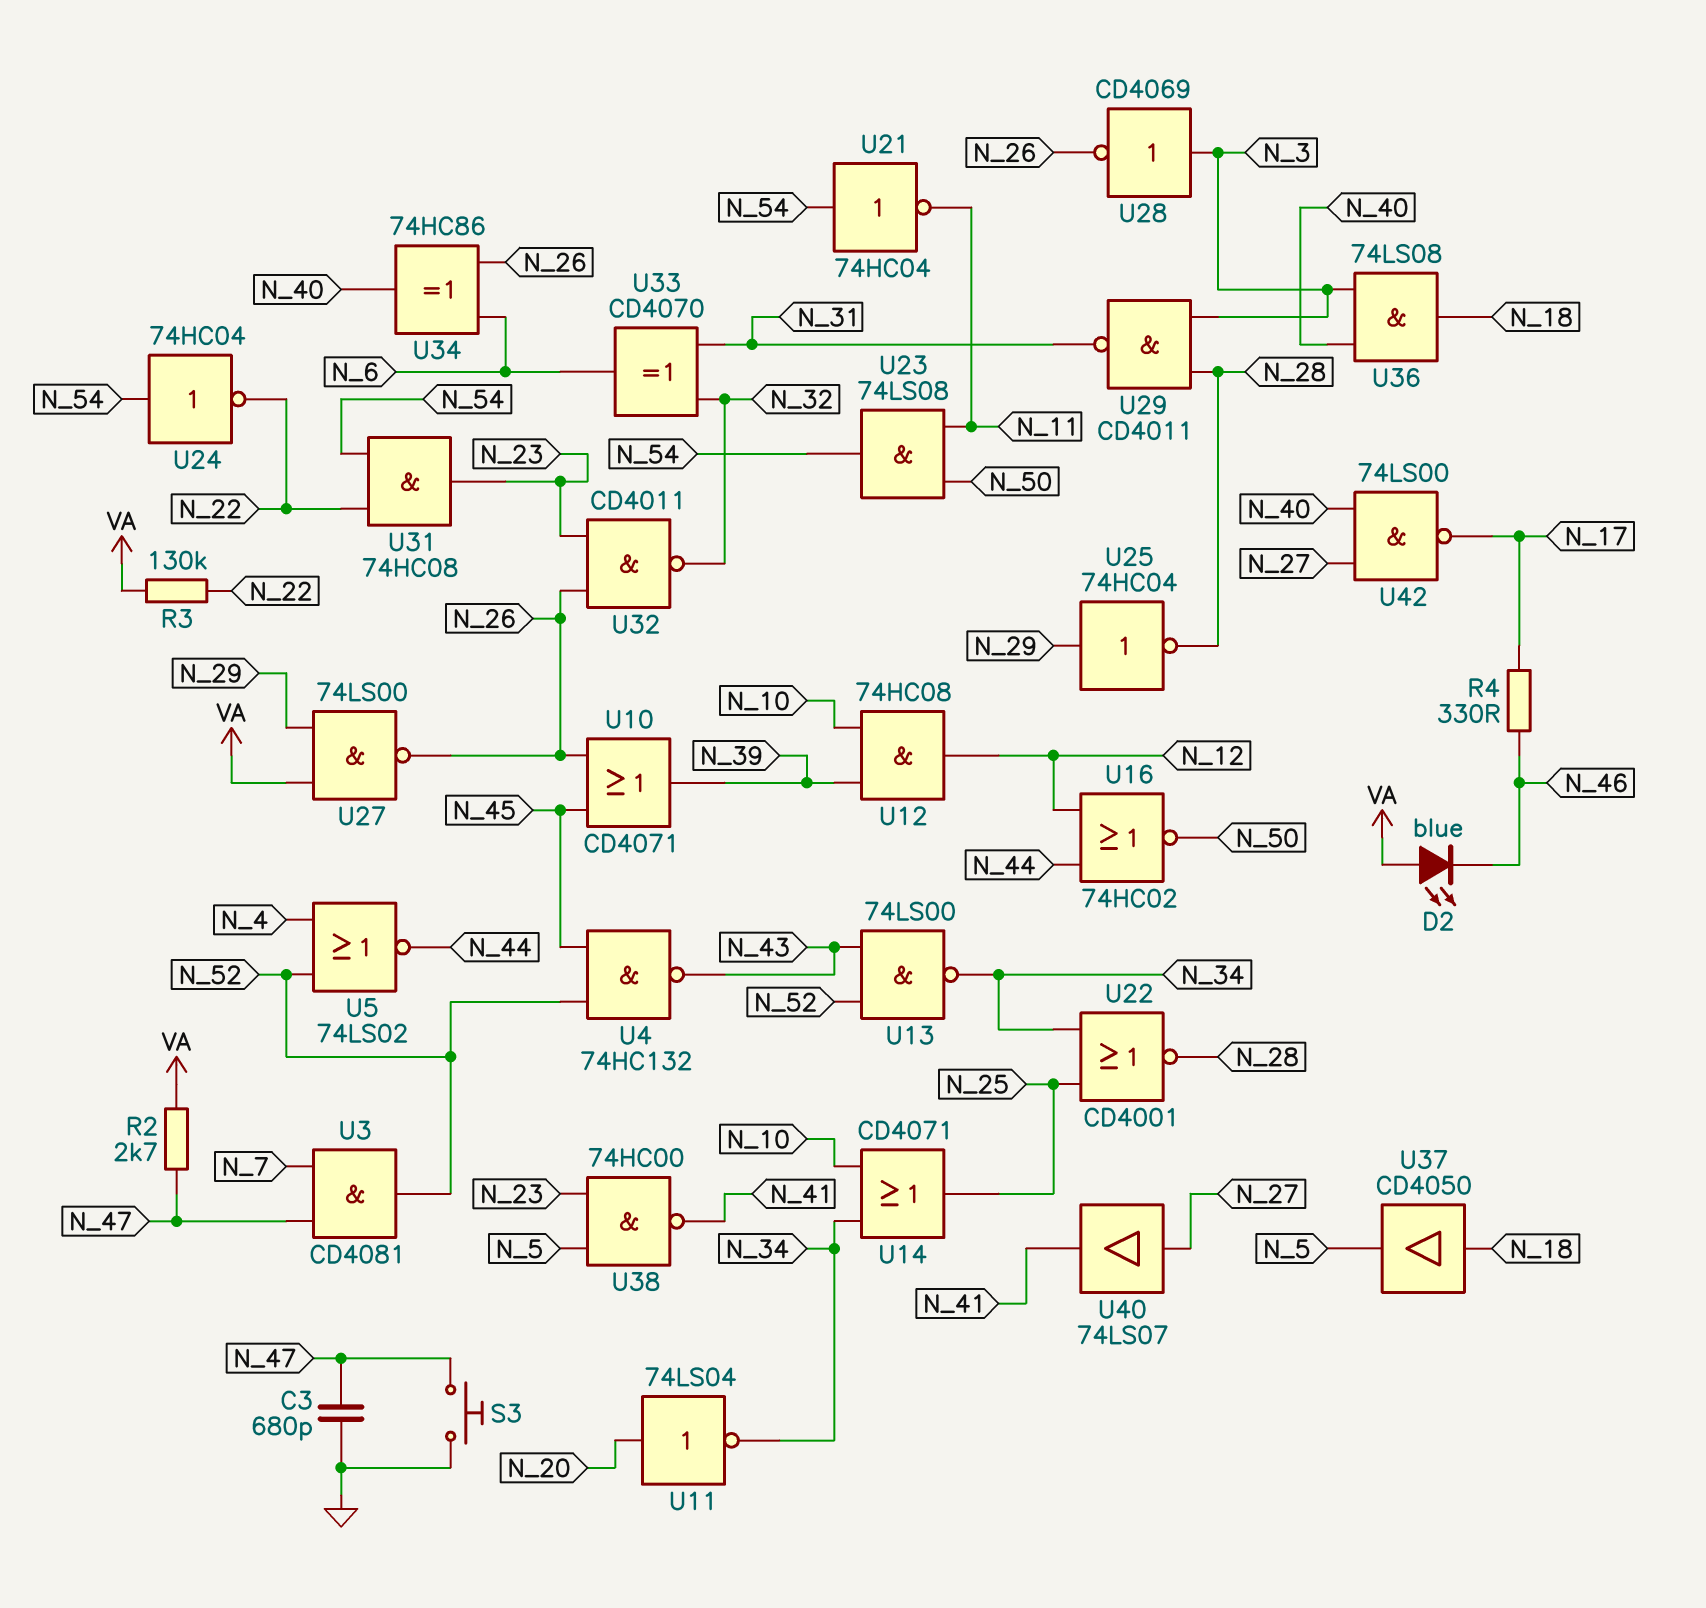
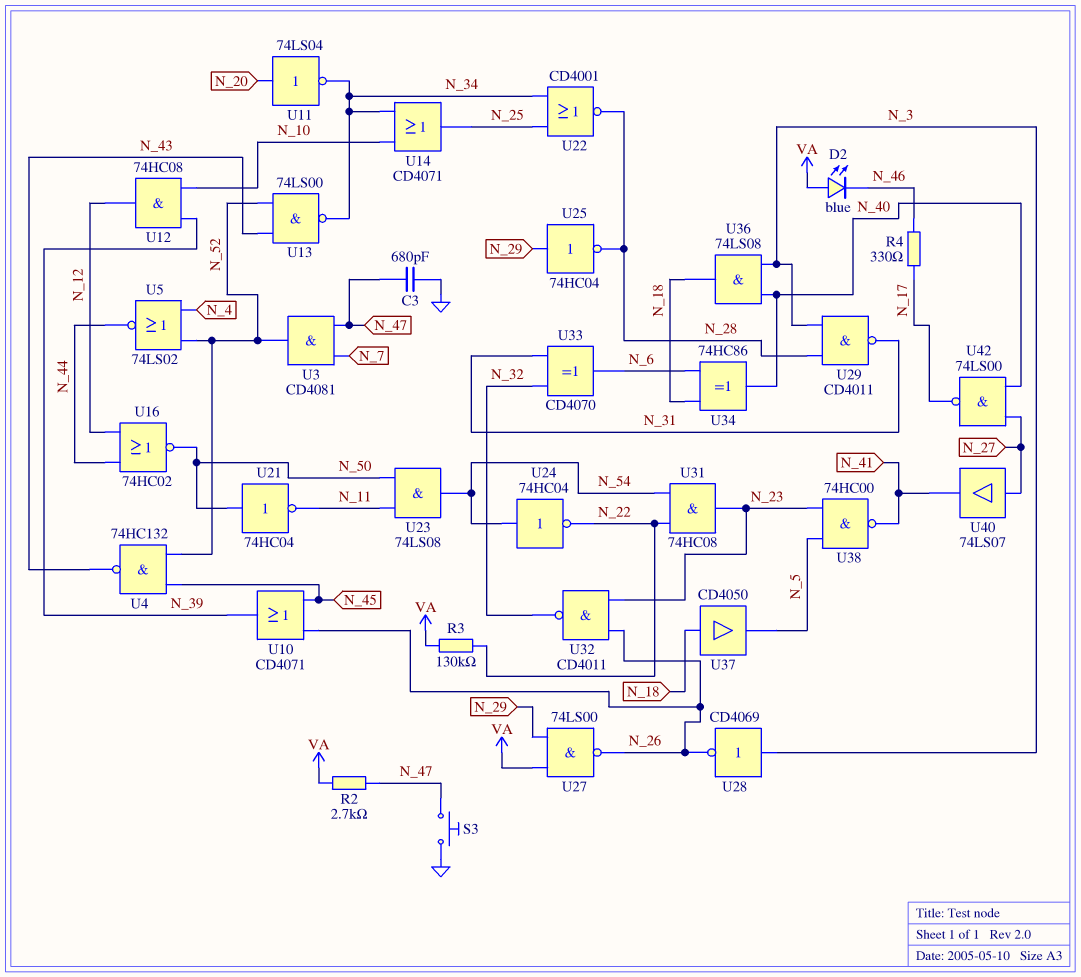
U21: NOT 74HC04 (in N_54, out N_11) -> NOT 74HC04 (in N_50, out N_11)
U34: XOR 74HC86 (in N_6, in N_26, out N_40) -> XOR 74HC86 (in N_6, in N_18, out N_40)

